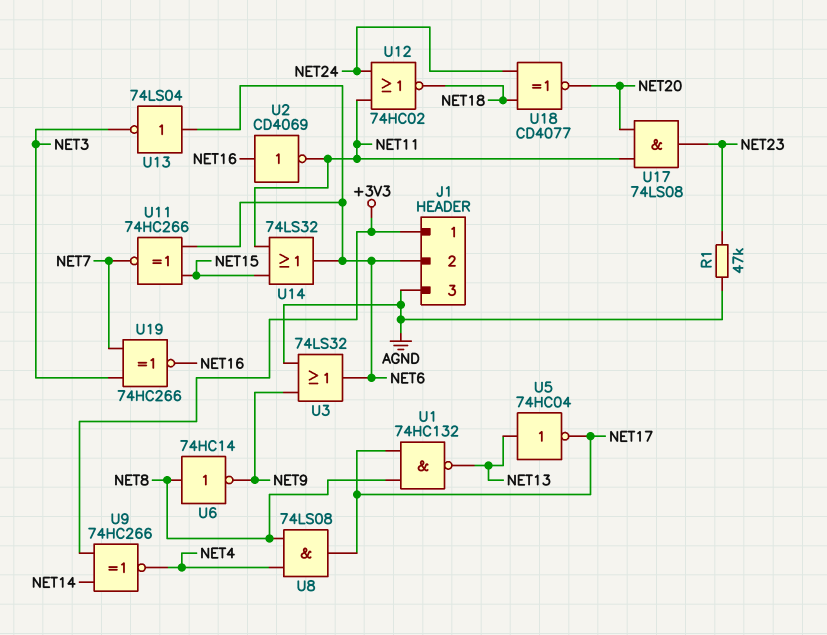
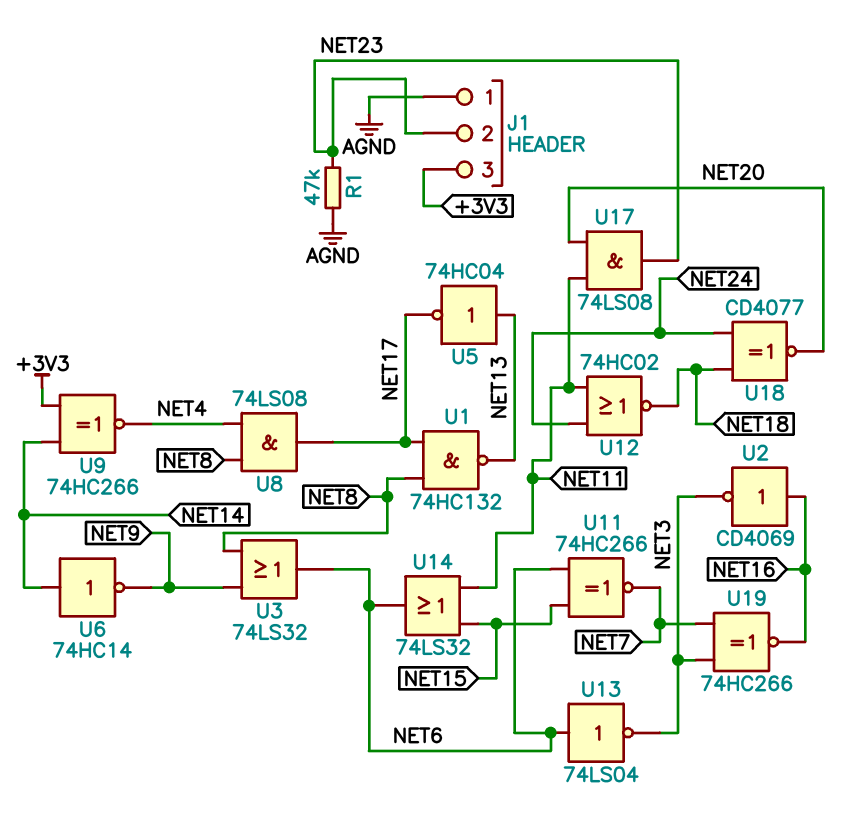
J1 pin 1: +3V3 -> AGND
J1 pin 2: NET6 -> NET23
J1 pin 3: AGND -> +3V3
U2: NOT CD4069 (in NET16, out NET11) -> NOT CD4069 (in NET16, out NET3)
U3: OR 74LS32 (in AGND, in NET9, out NET6) -> OR 74LS32 (in NET8, in NET9, out NET6)
U6: NOT 74HC14 (in NET8, out NET9) -> NOT 74HC14 (in NET14, out NET9)

